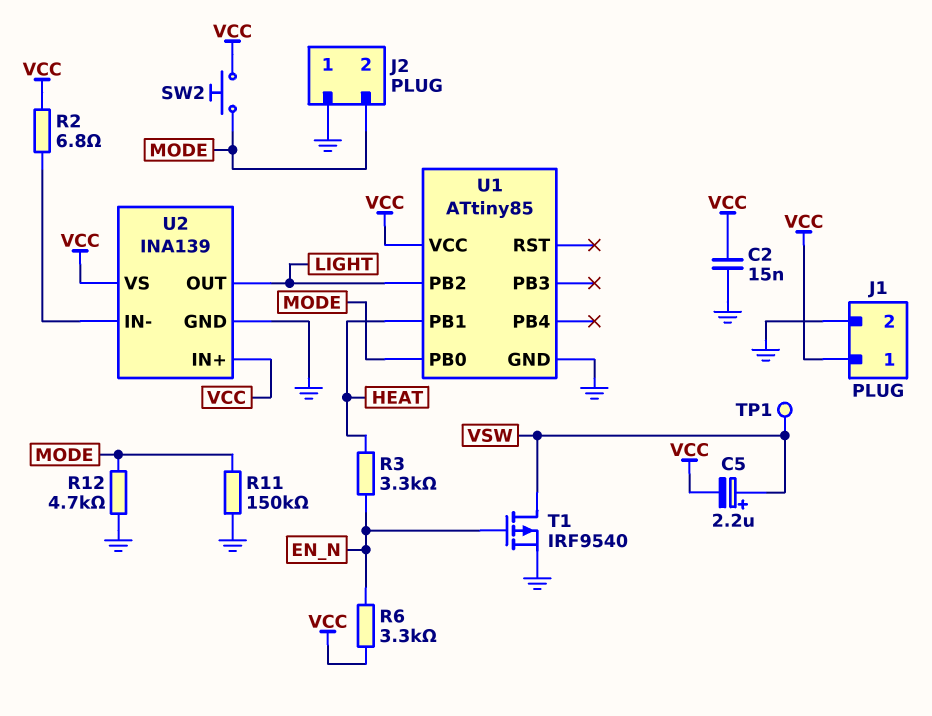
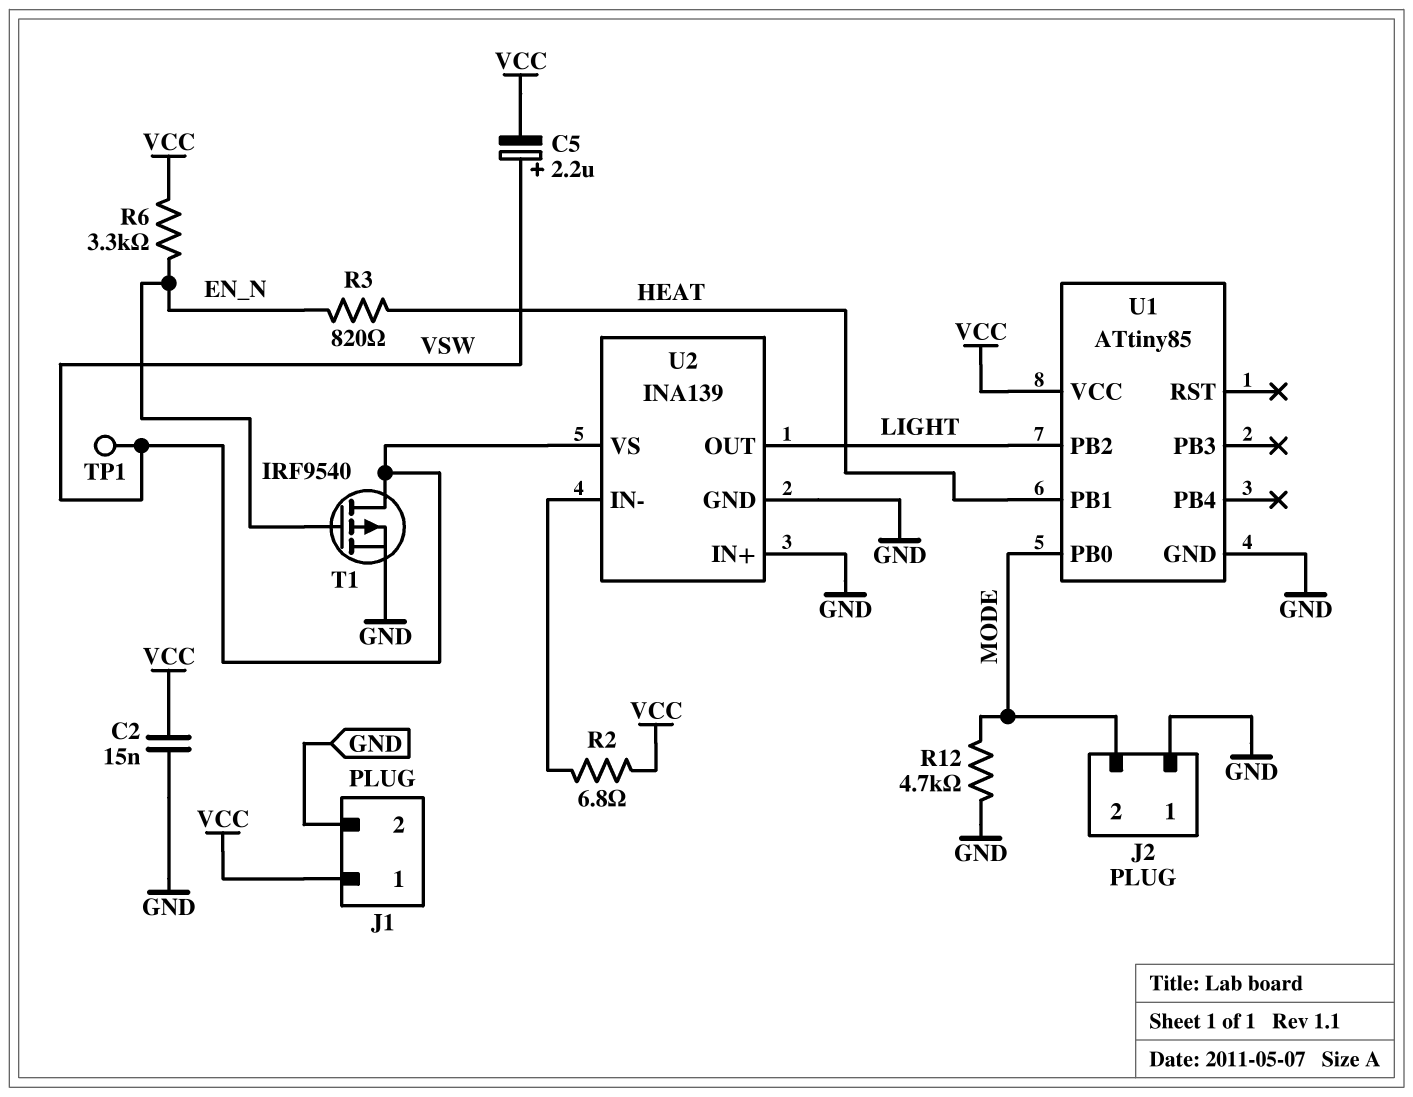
R3: 3.3k (EN_N, HEAT) -> 820 (EN_N, HEAT)
R11: 150k (GND, MODE) -> none
SW2: button (MODE, VCC) -> none
U2 pin IN+: VCC -> GND
U2 pin VS: VCC -> VSW

